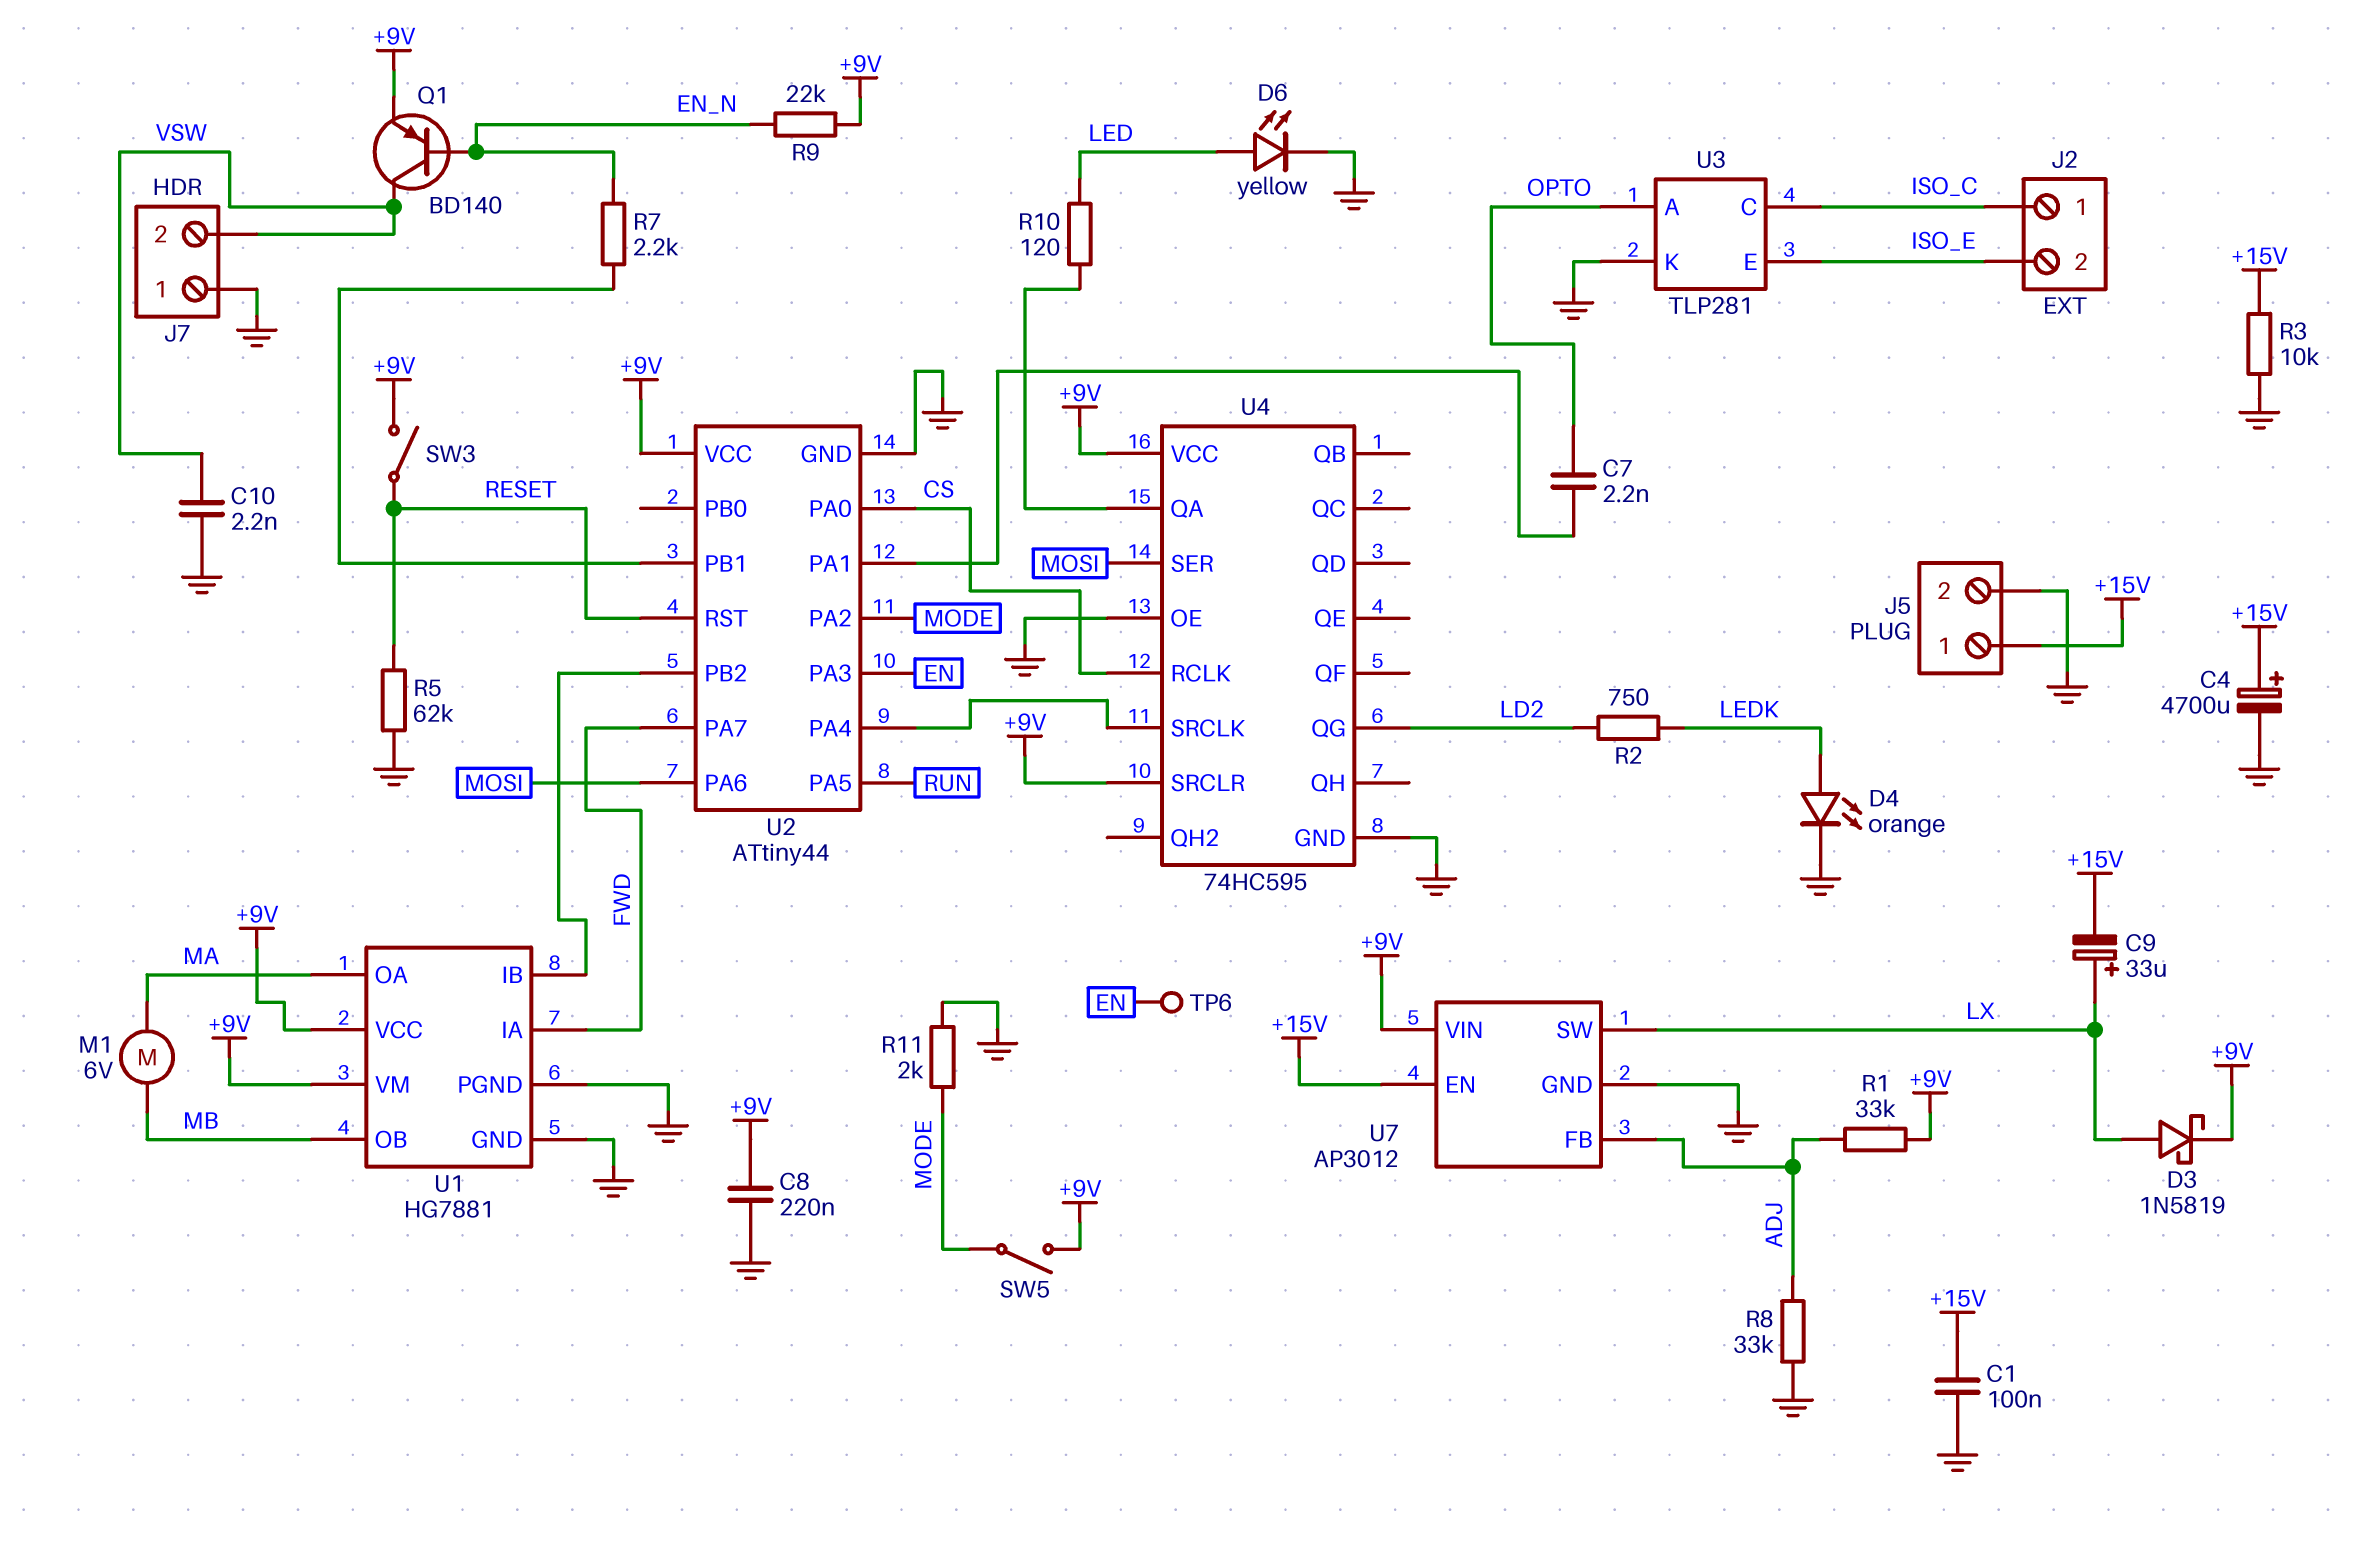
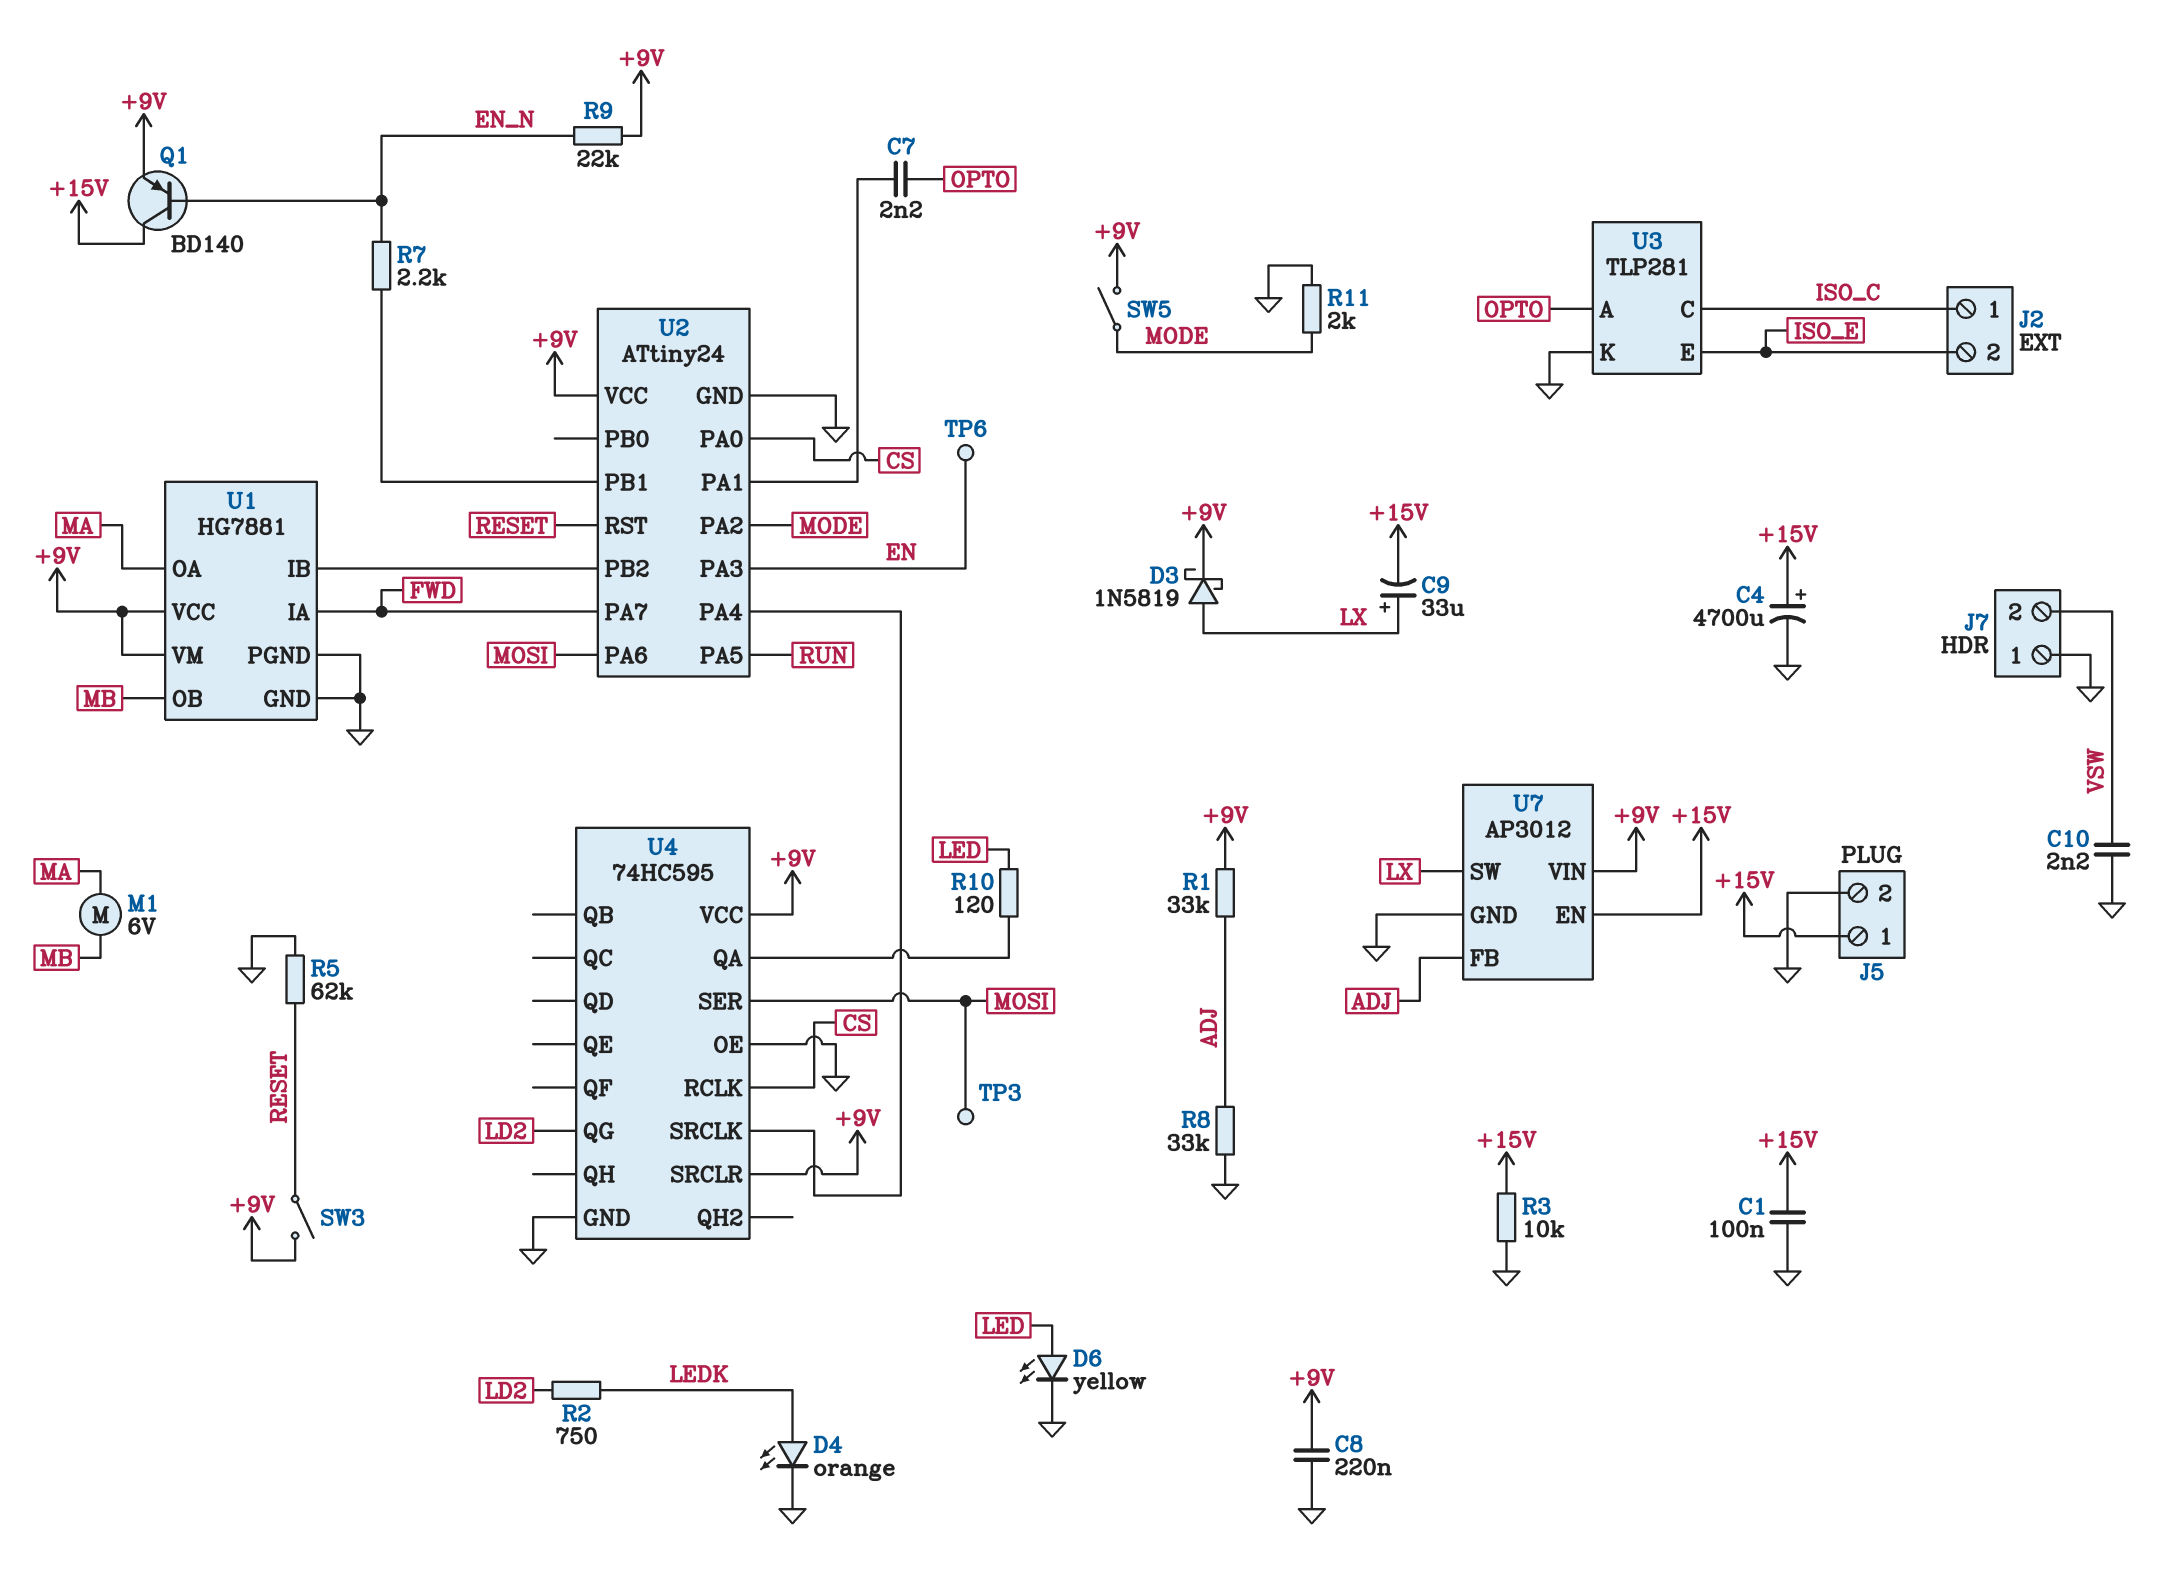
Q1: PNP BD140 (B EN_N, C VSW, E +9V) -> PNP BD140 (B EN_N, C +15V, E +9V)
TP3: none -> test point (MOSI)
U2: ATtiny44 -> ATtiny24

